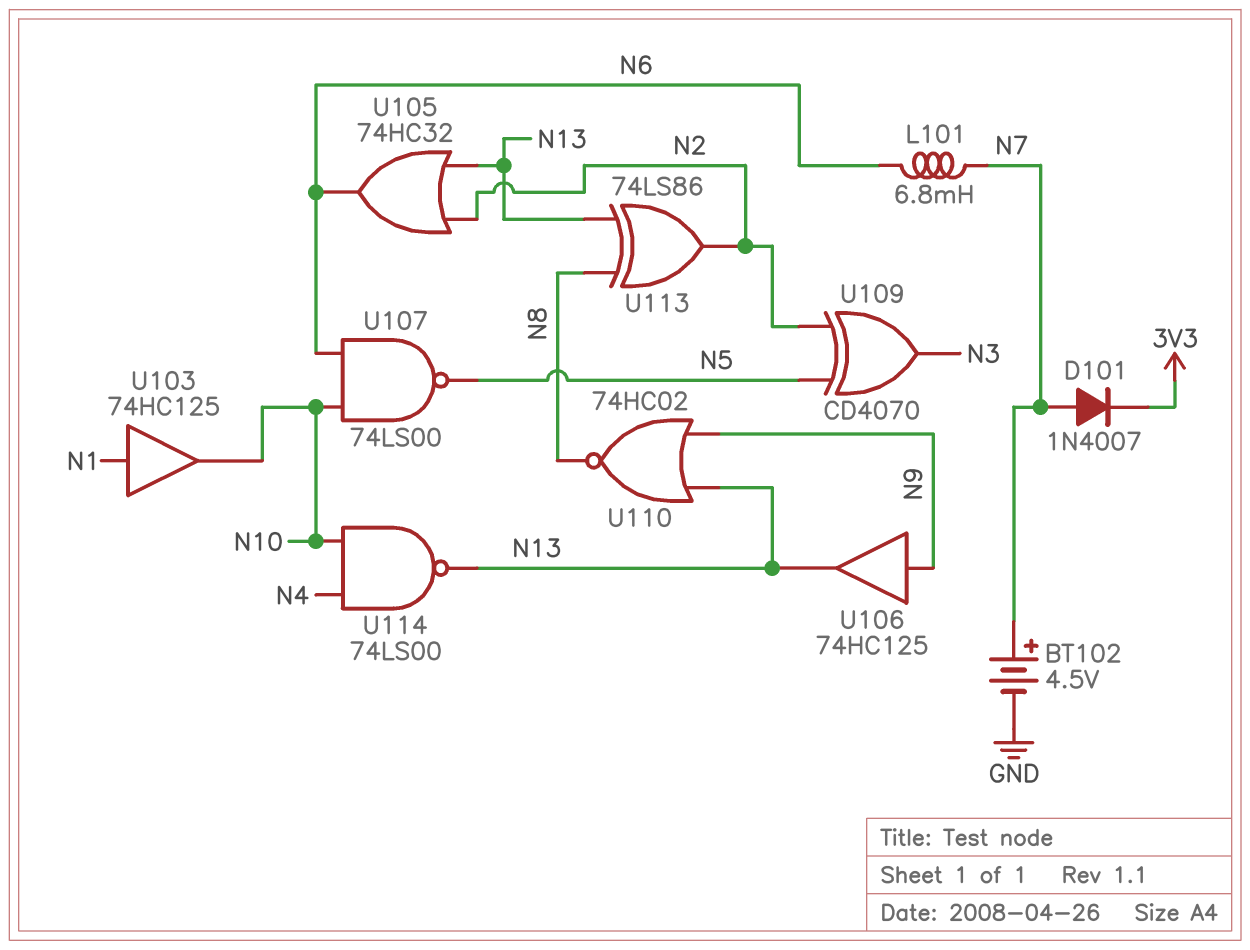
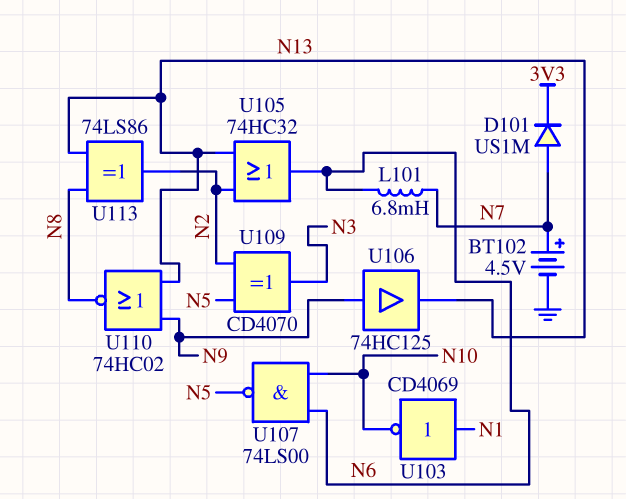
D101: diode 1N4007 (A N7, K 3V3) -> diode US1M (A N7, K 3V3)
U103: buffer 74HC125 (in N1, out N10) -> NOT CD4069 (in N1, out N10)
U114: NAND 74LS00 (in N4, in N10, out N13) -> none

